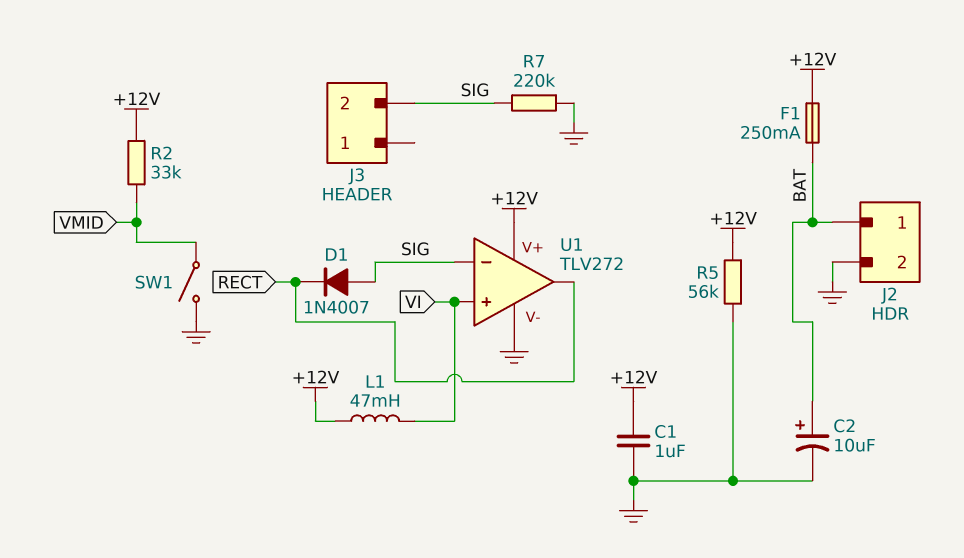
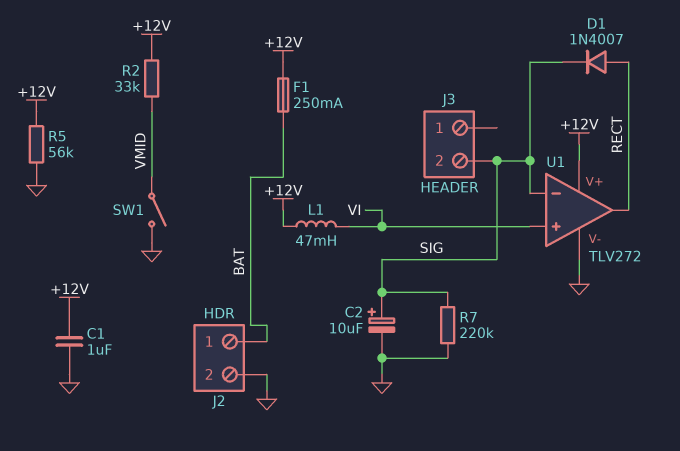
C2: 10uF (plus BAT, minus GND) -> 10uF (plus SIG, minus GND)
D1: diode 1N4007 (A SIG, K RECT) -> diode 1N4007 (A RECT, K SIG)

